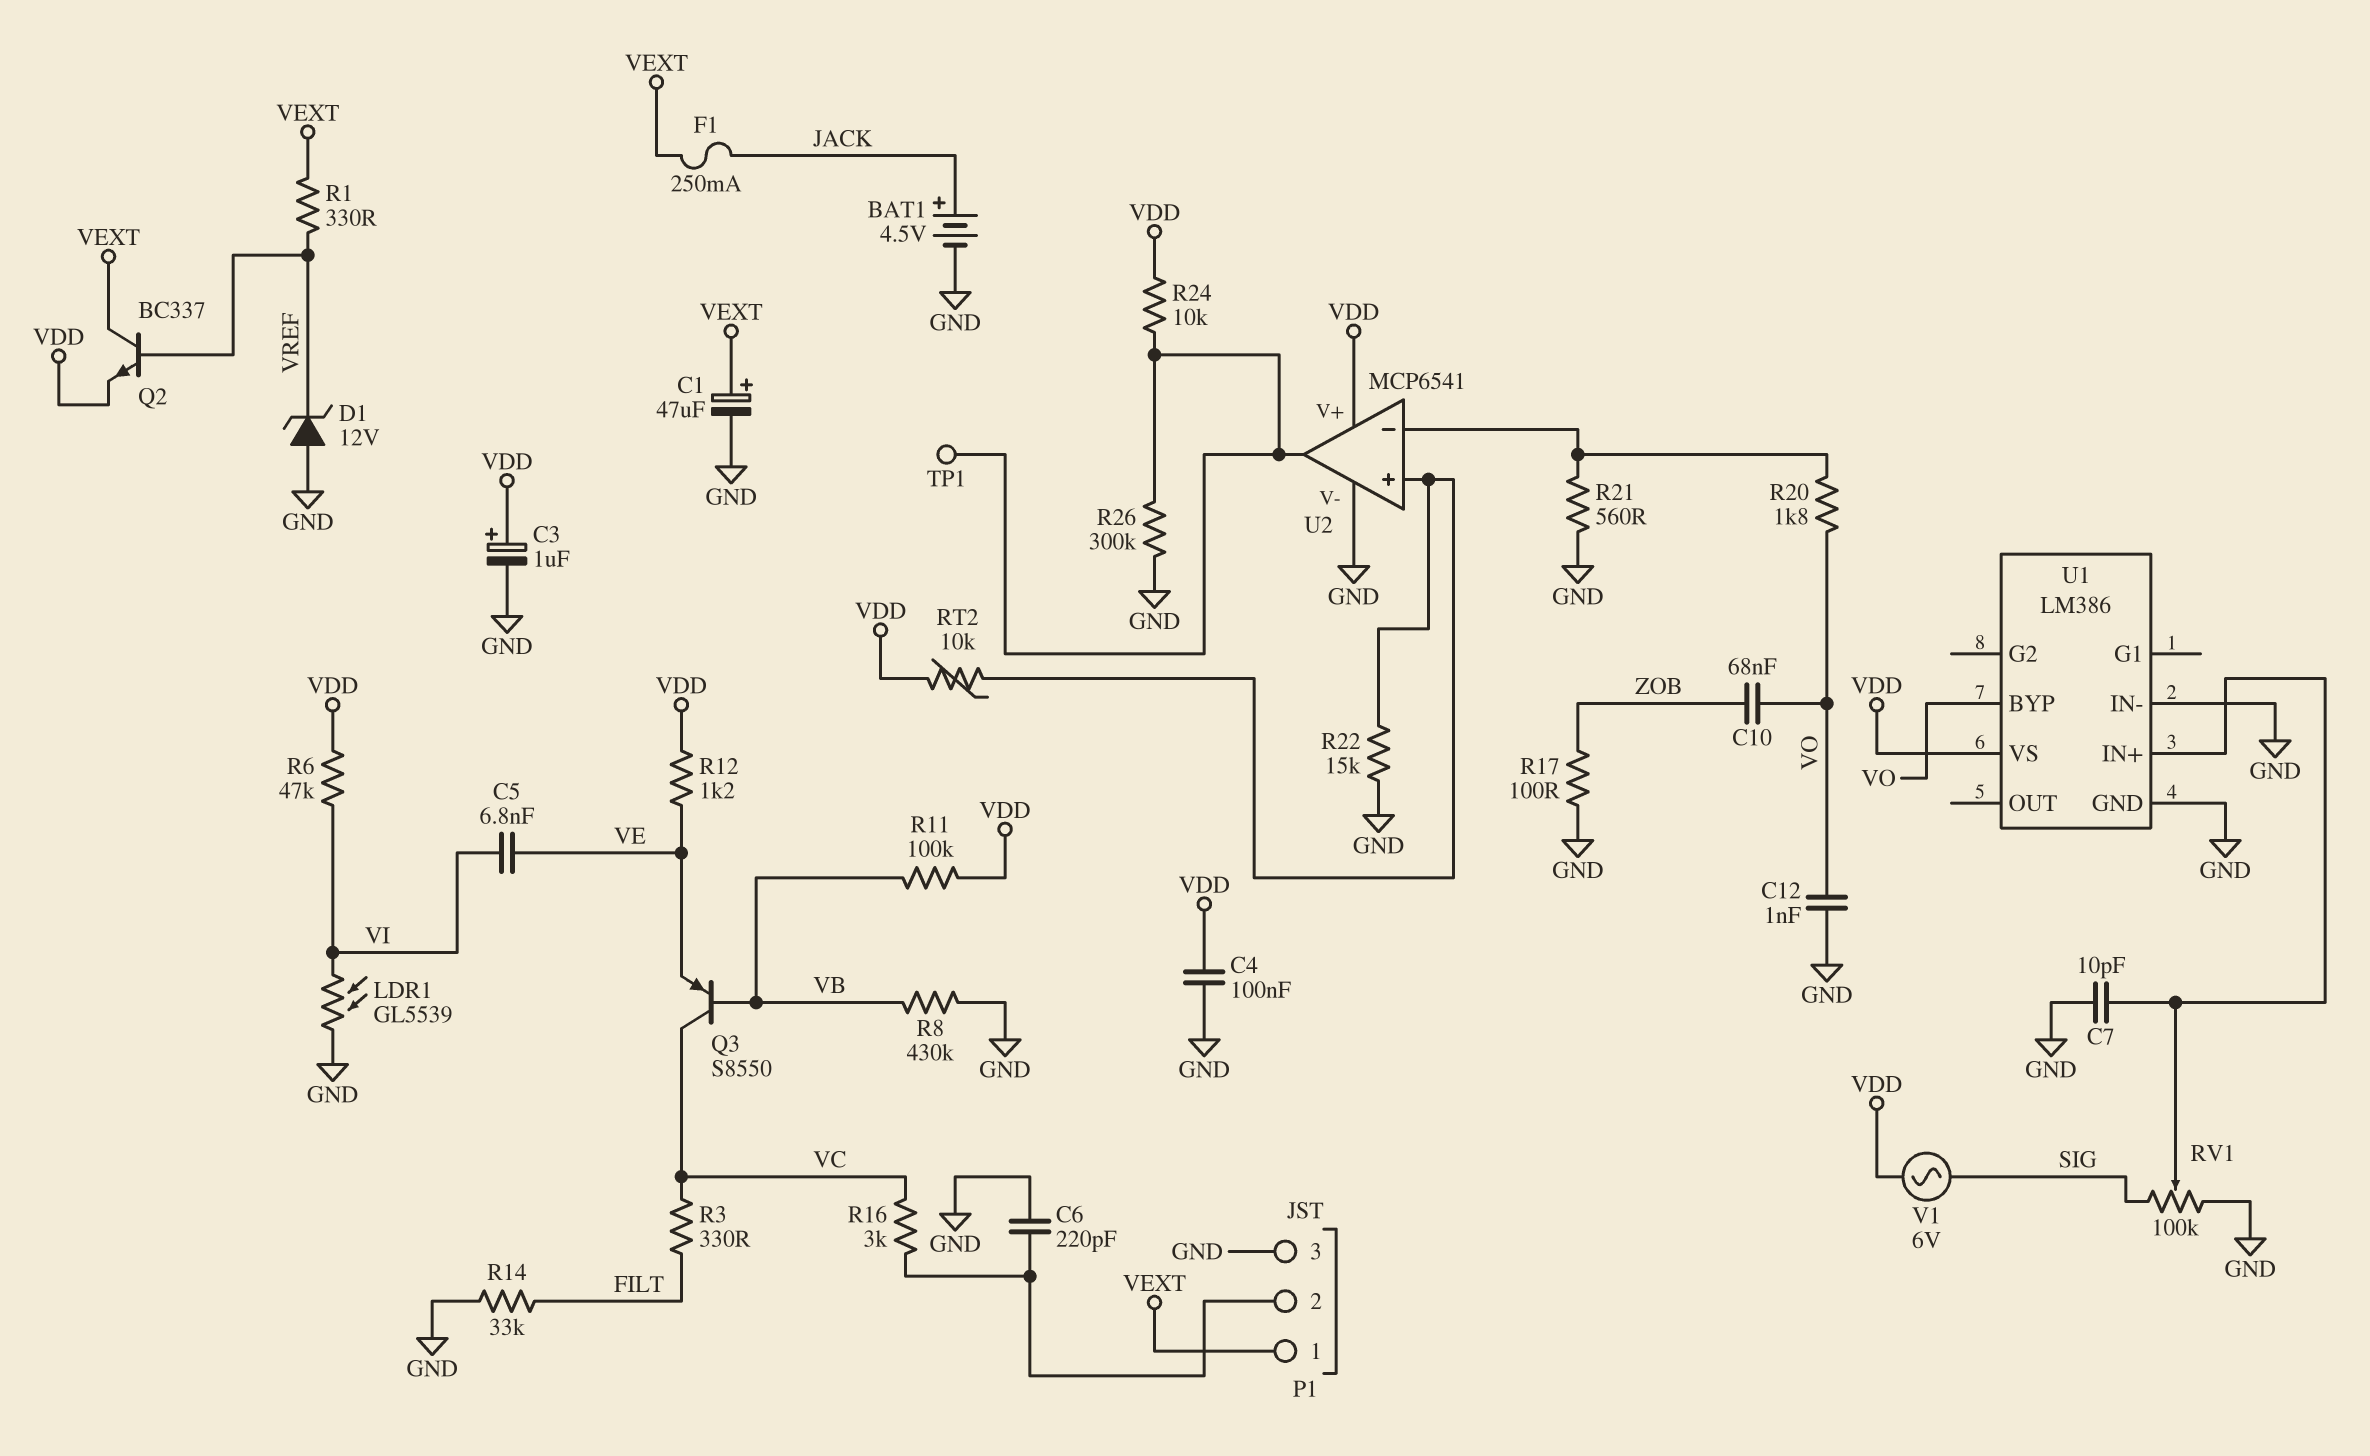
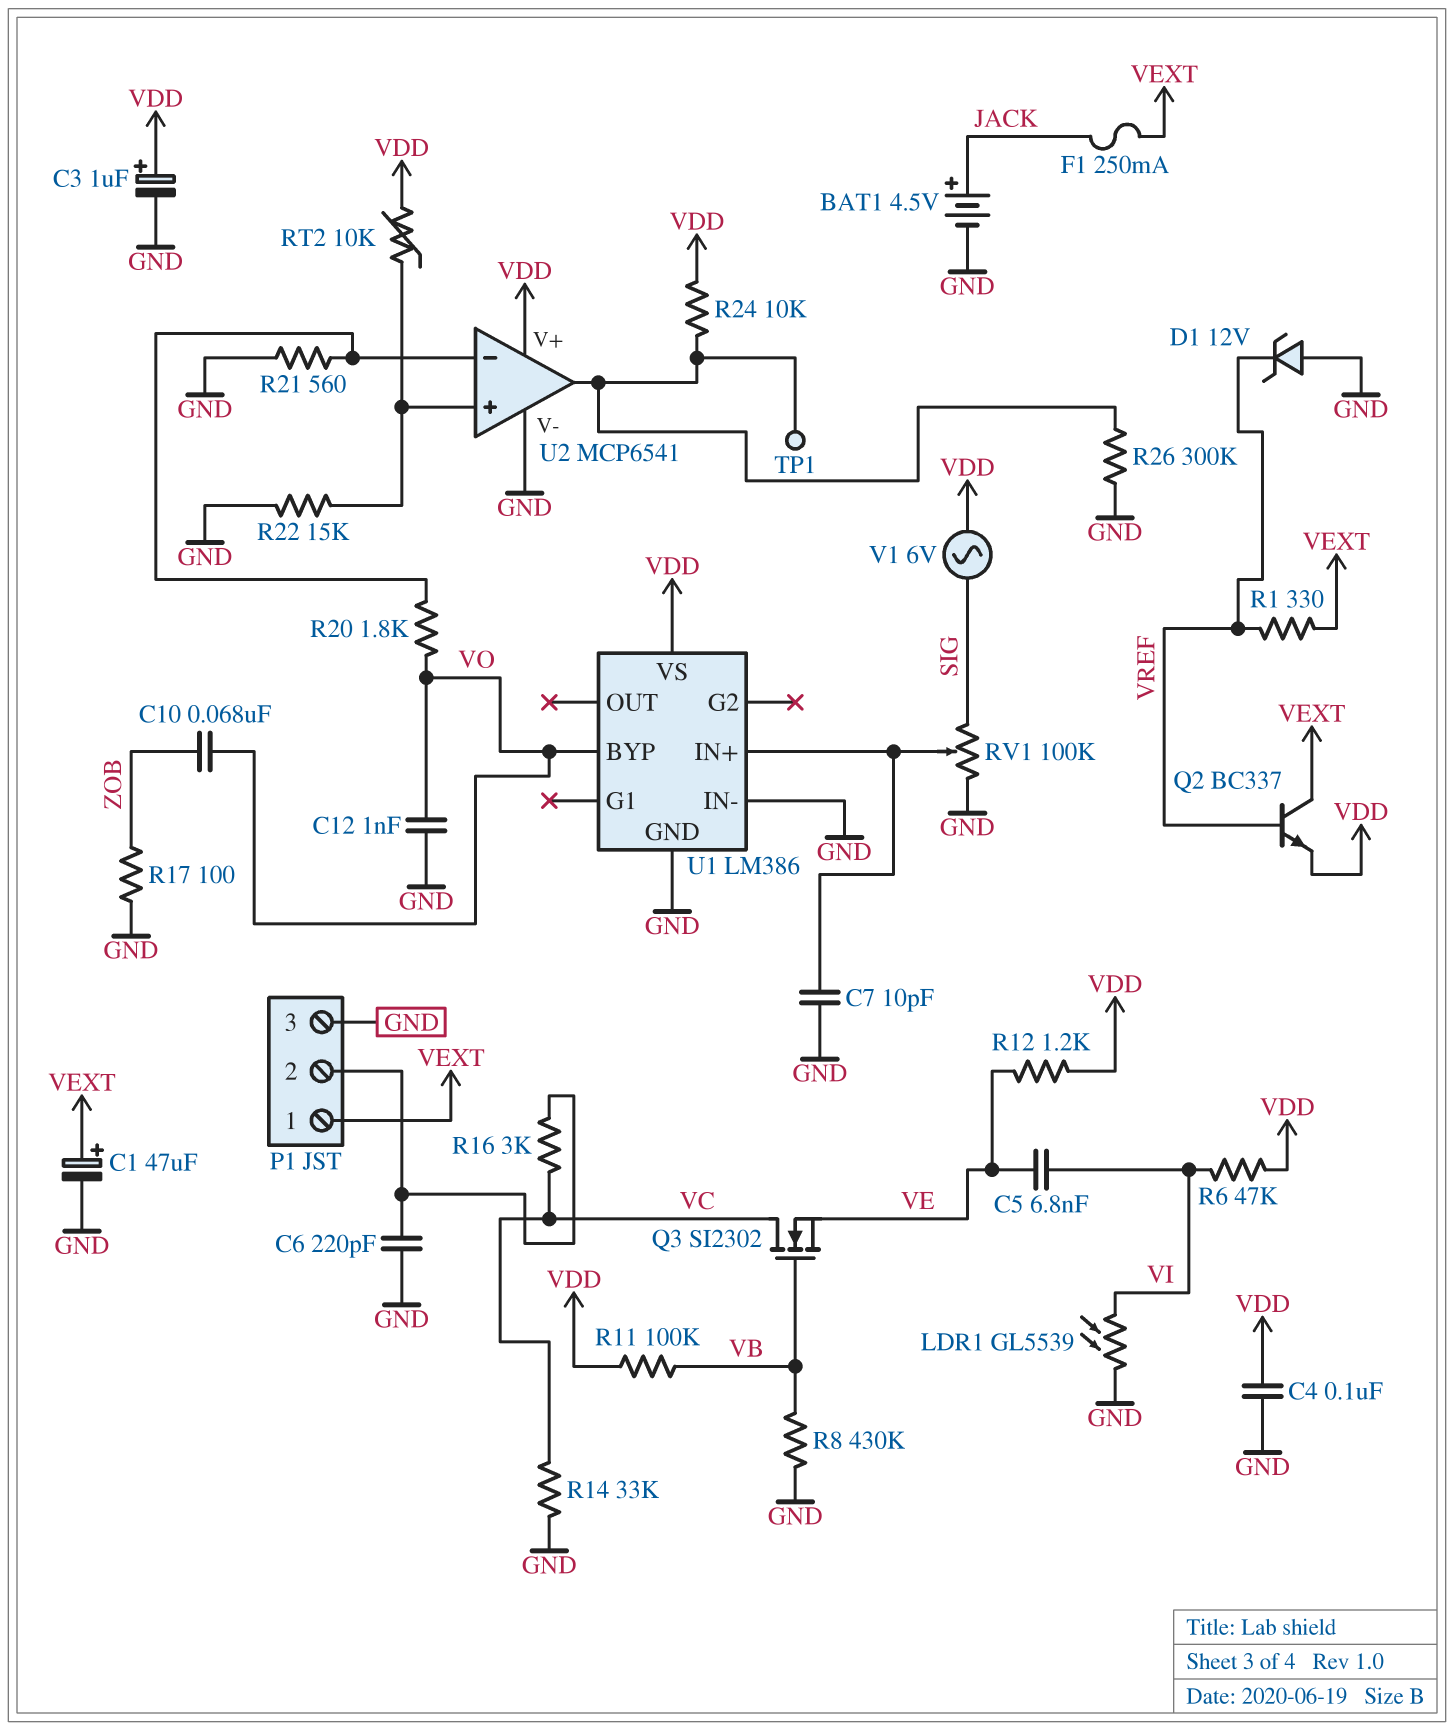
Q3: PNP S8550 (B VB, C VC, E VE) -> NMOS SI2302 (G VB, D VC, S VE)
R3: 330 (FILT, VC) -> none
R14: 33k (FILT, GND) -> 33k (GND, VC)

